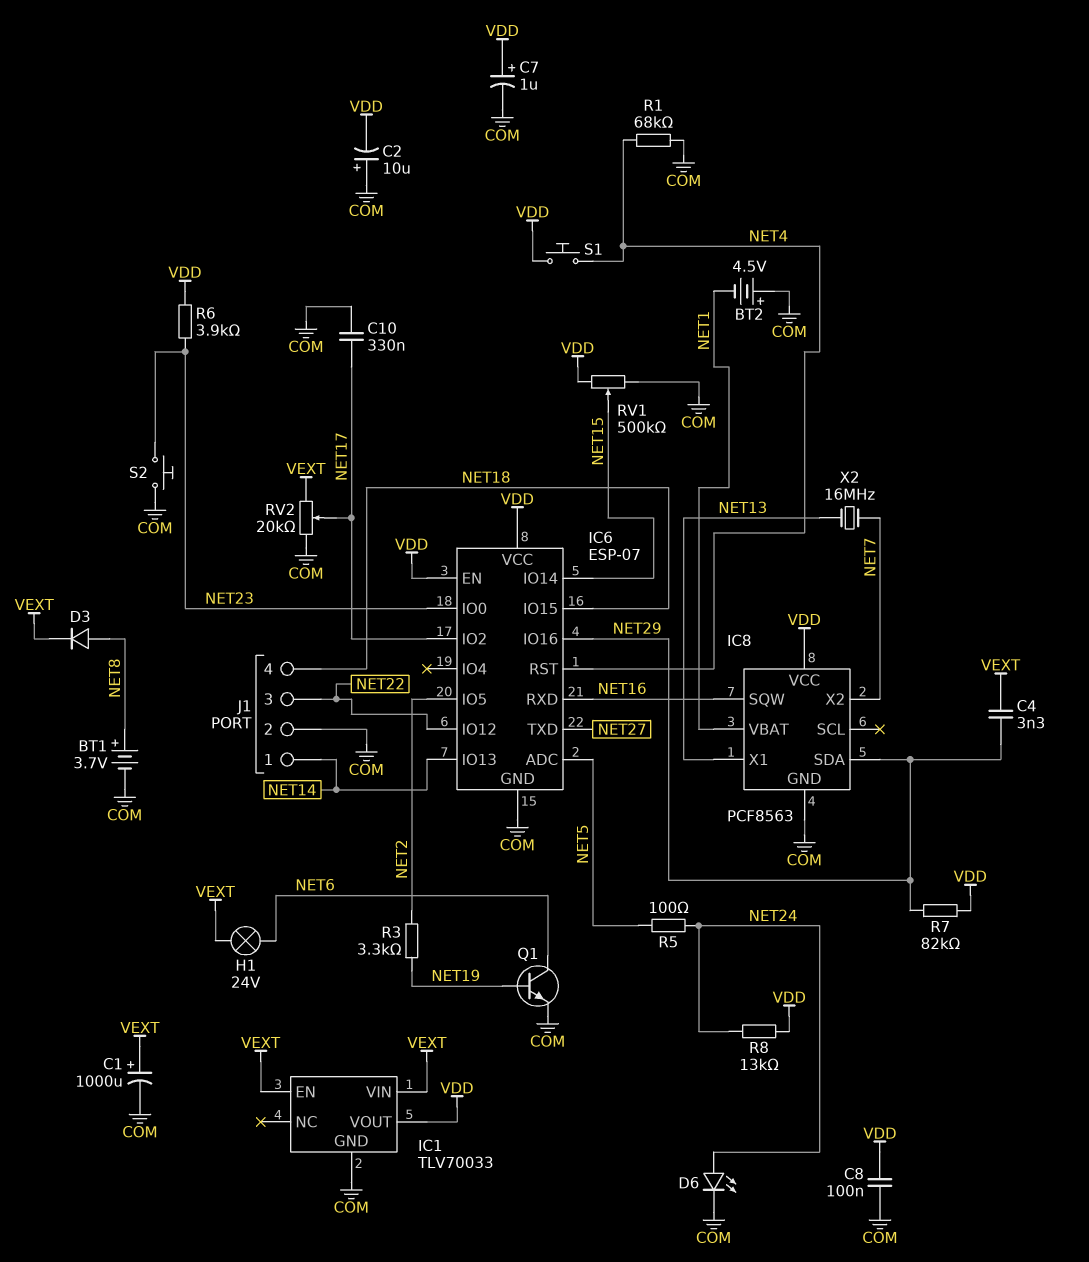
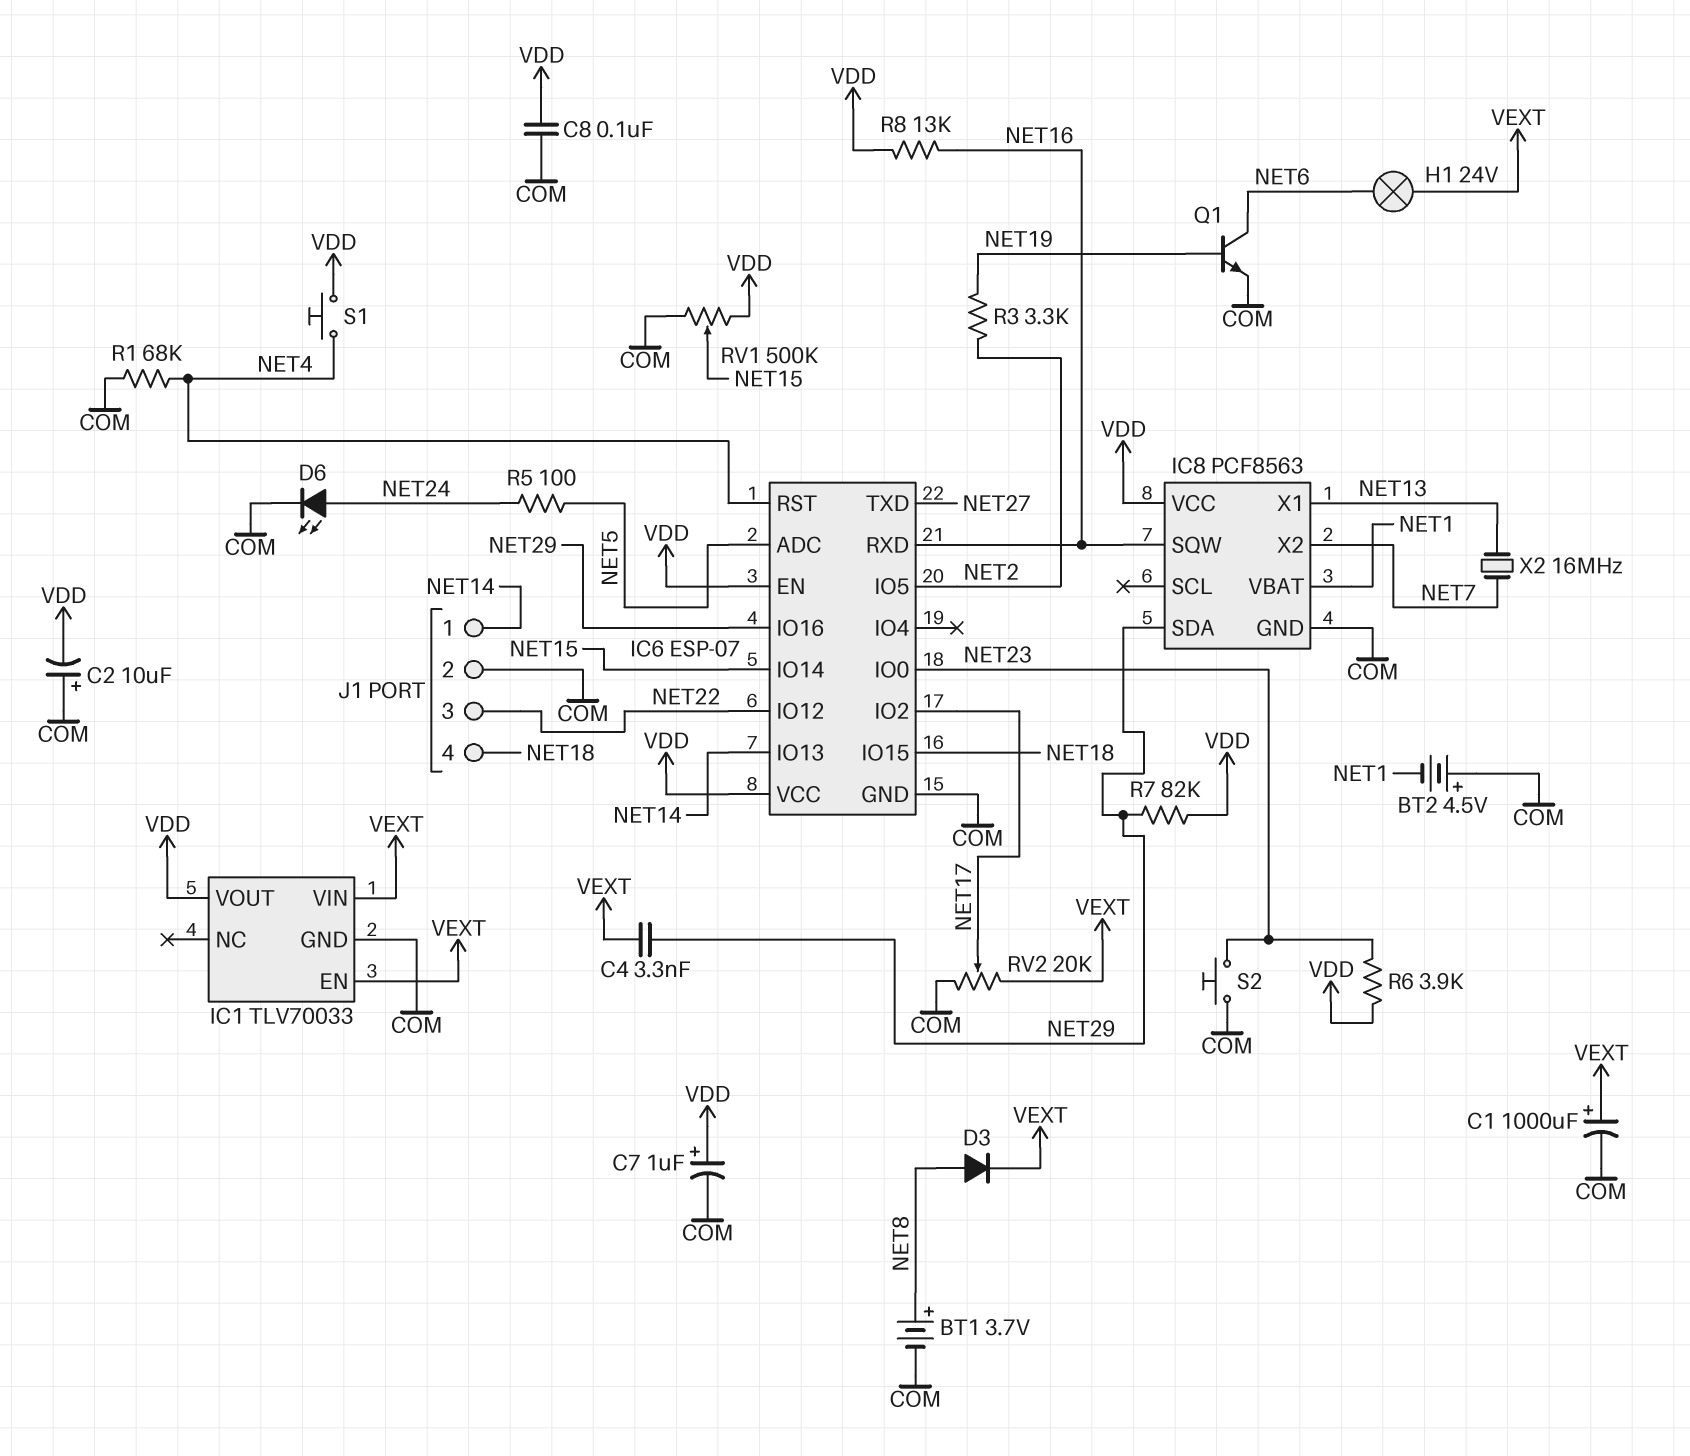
C10: 330nF (COM, NET17) -> none
R8: 13k (NET24, VDD) -> 13k (NET16, VDD)

